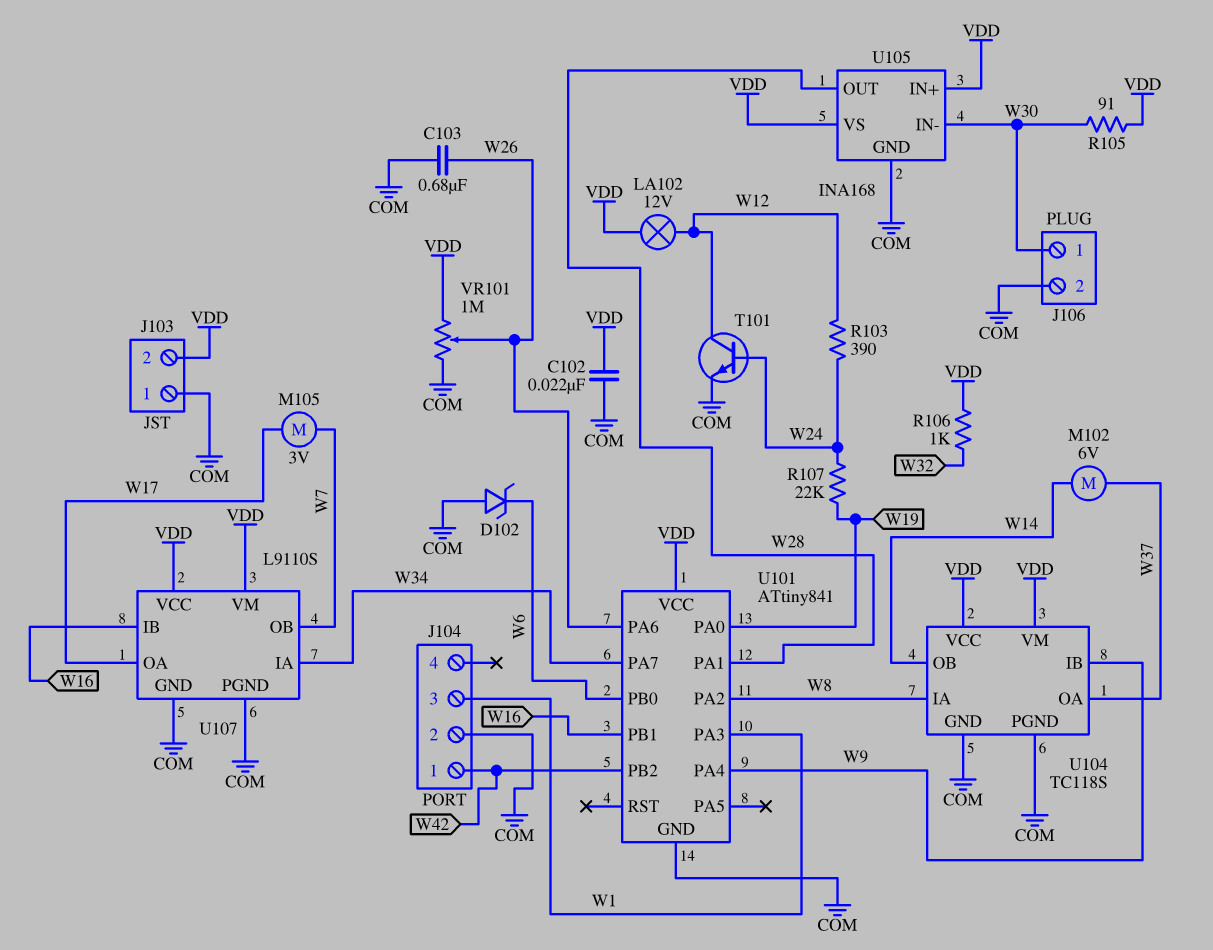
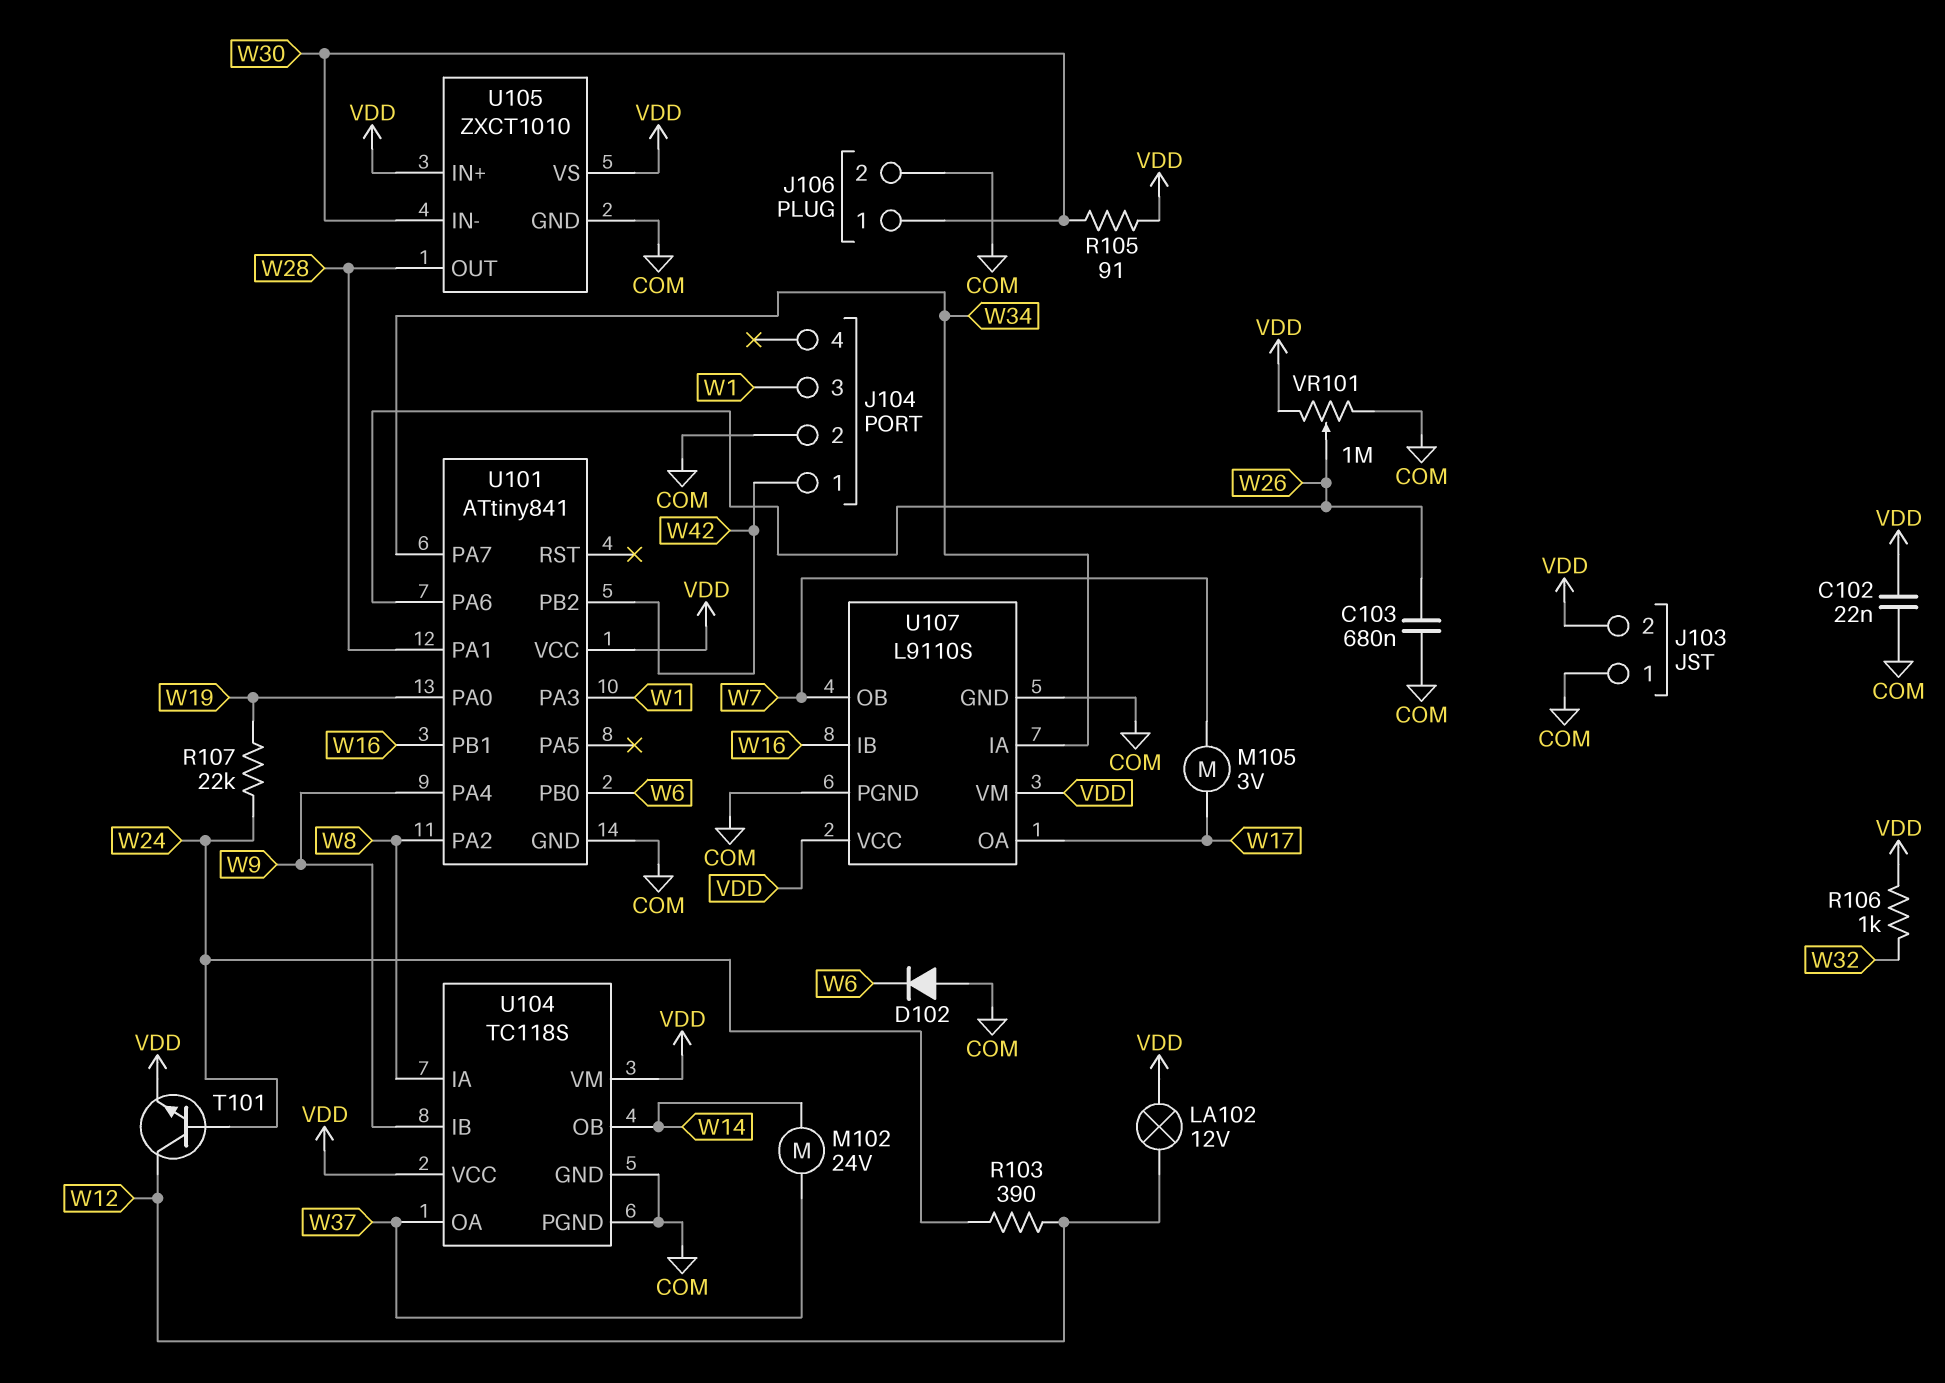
D102: zener (A COM, K W6) -> diode (A COM, K W6)
M102: motor 6V (W14, W37) -> motor 24V (W14, W37)
T101: NPN (B W24, C W12, E COM) -> NPN (B W24, C W12, E VDD)
U105: INA168 -> ZXCT1010

